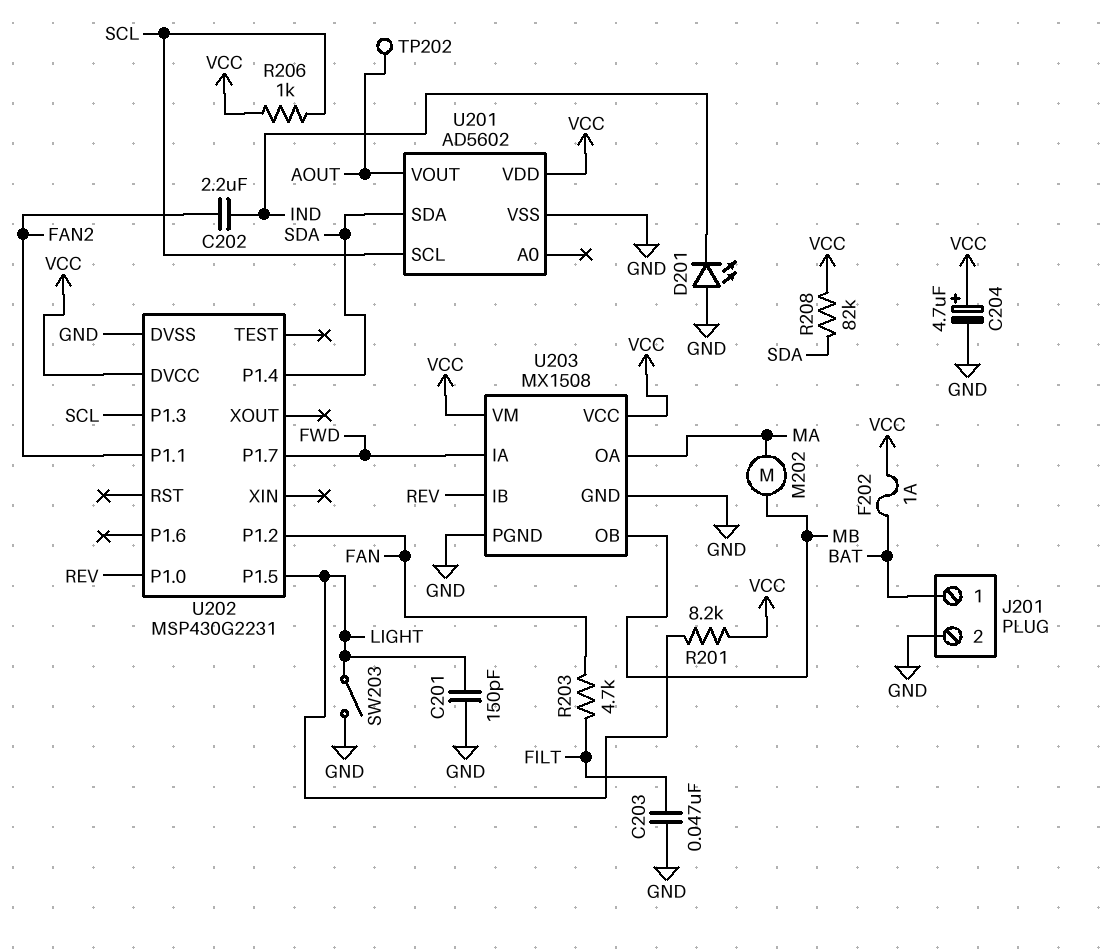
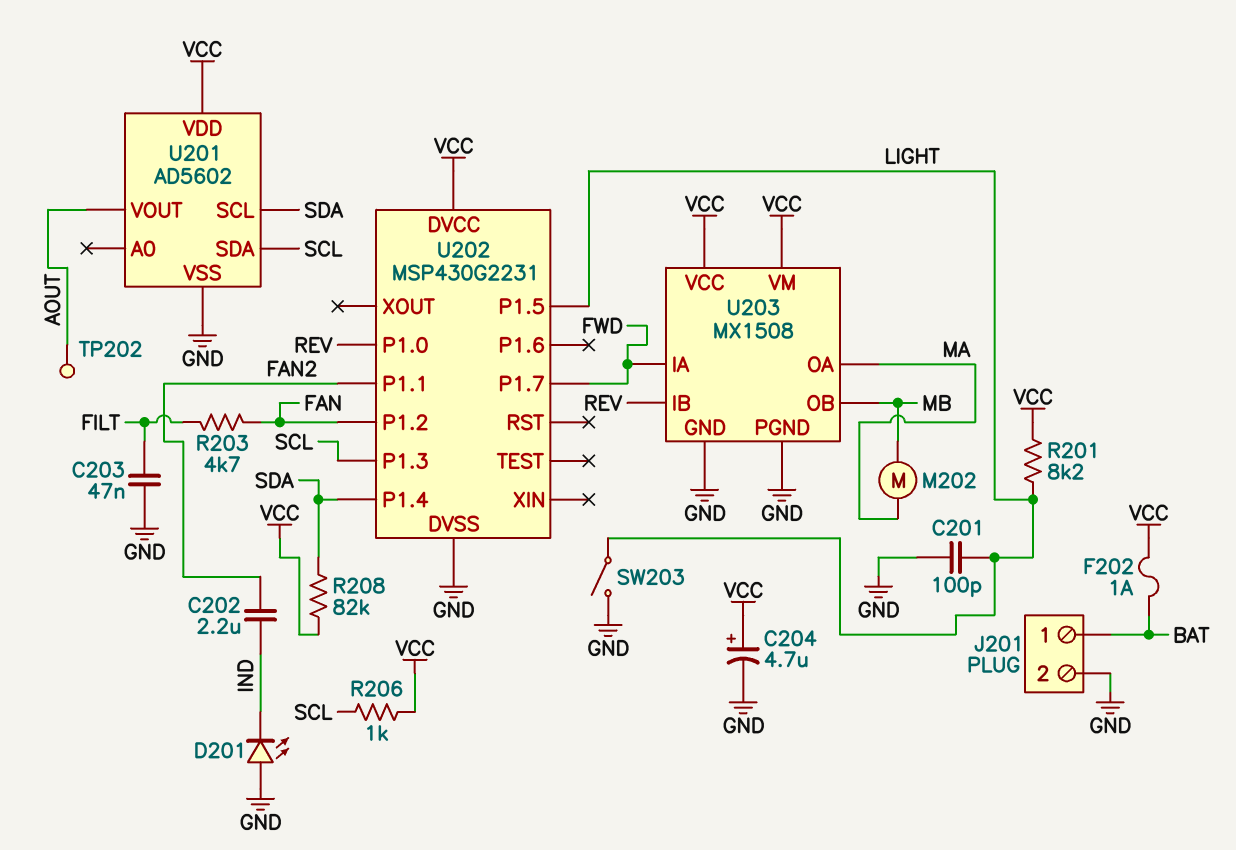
C201: 150pF (GND, LIGHT) -> 100pF (GND, LIGHT)
U201 pin SCL: SCL -> SDA
U201 pin SDA: SDA -> SCL

